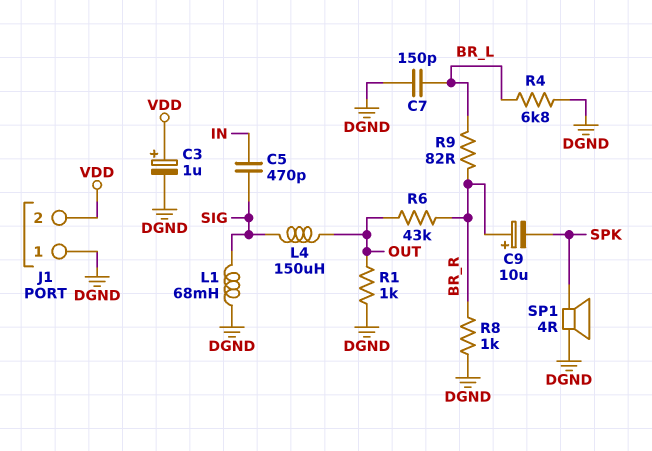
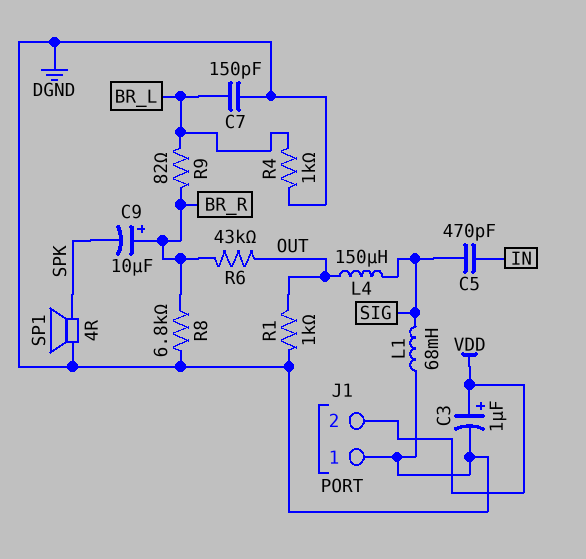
R4: 6.8k (BR_L, DGND) -> 1k (BR_L, DGND)
R8: 1k (BR_R, DGND) -> 6.8k (BR_R, DGND)

